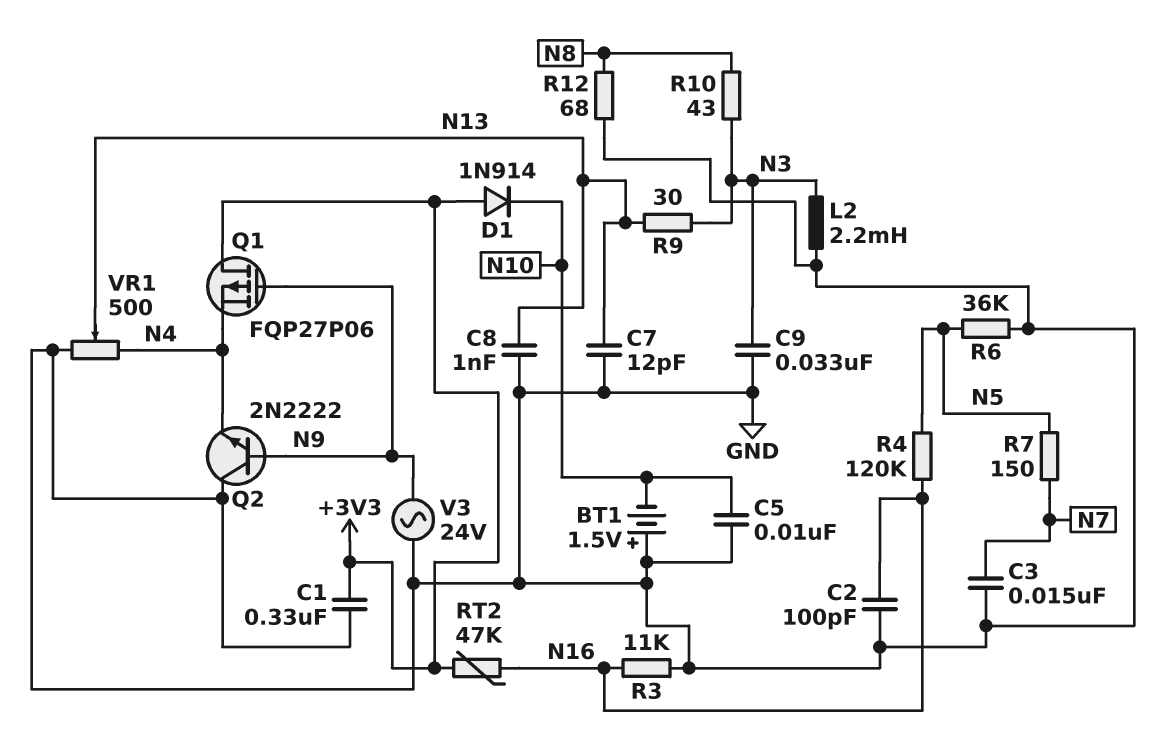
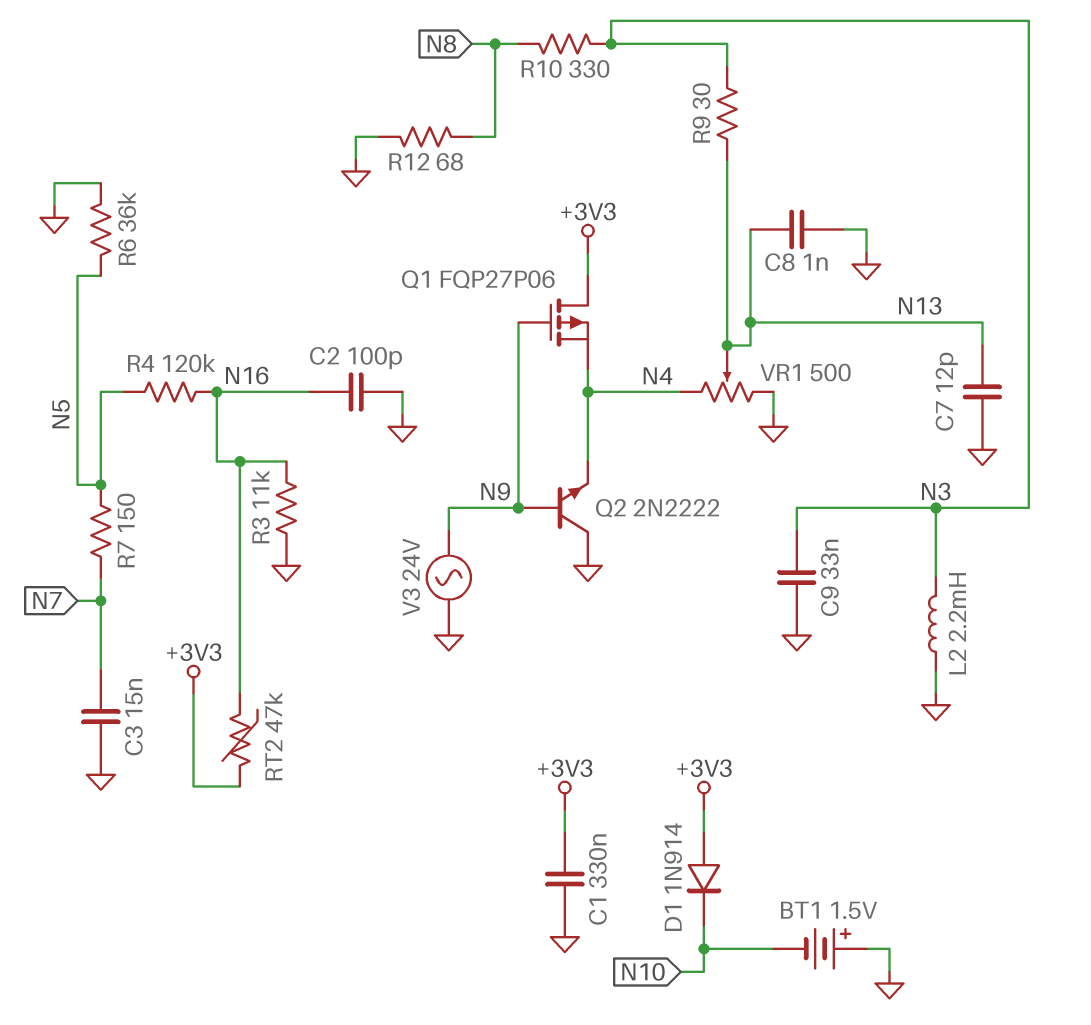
C5: 10nF (GND, N10) -> none
R10: 43 (N3, N8) -> 330 (N3, N8)

